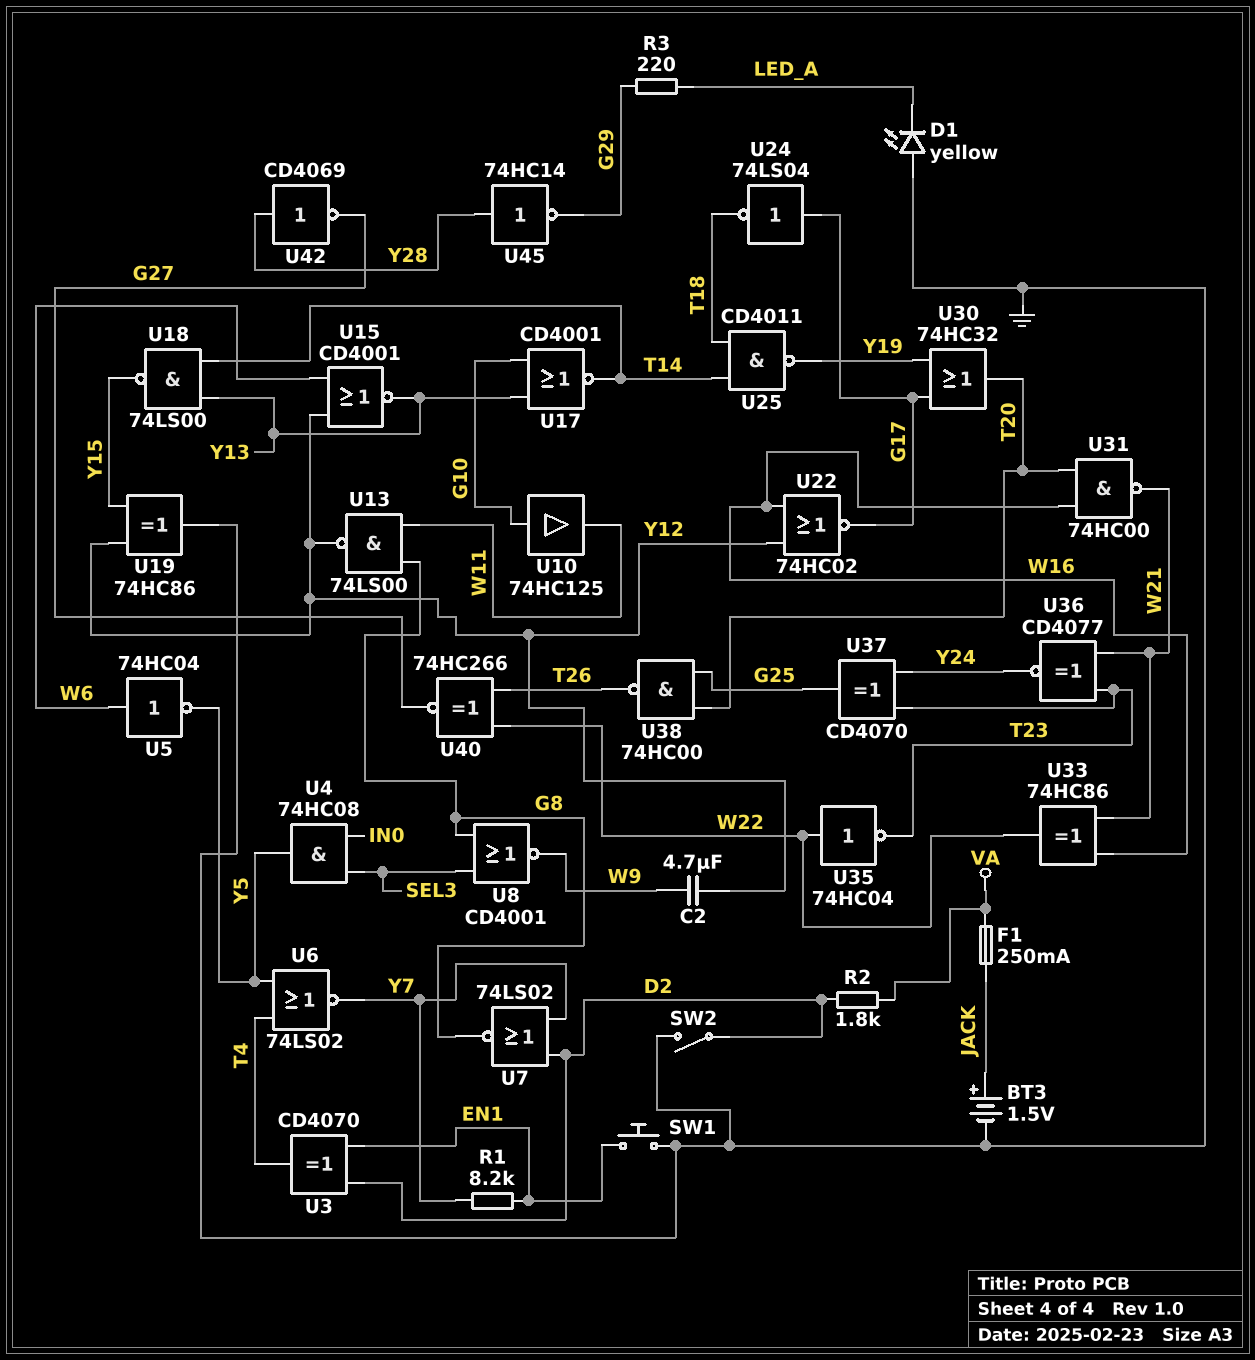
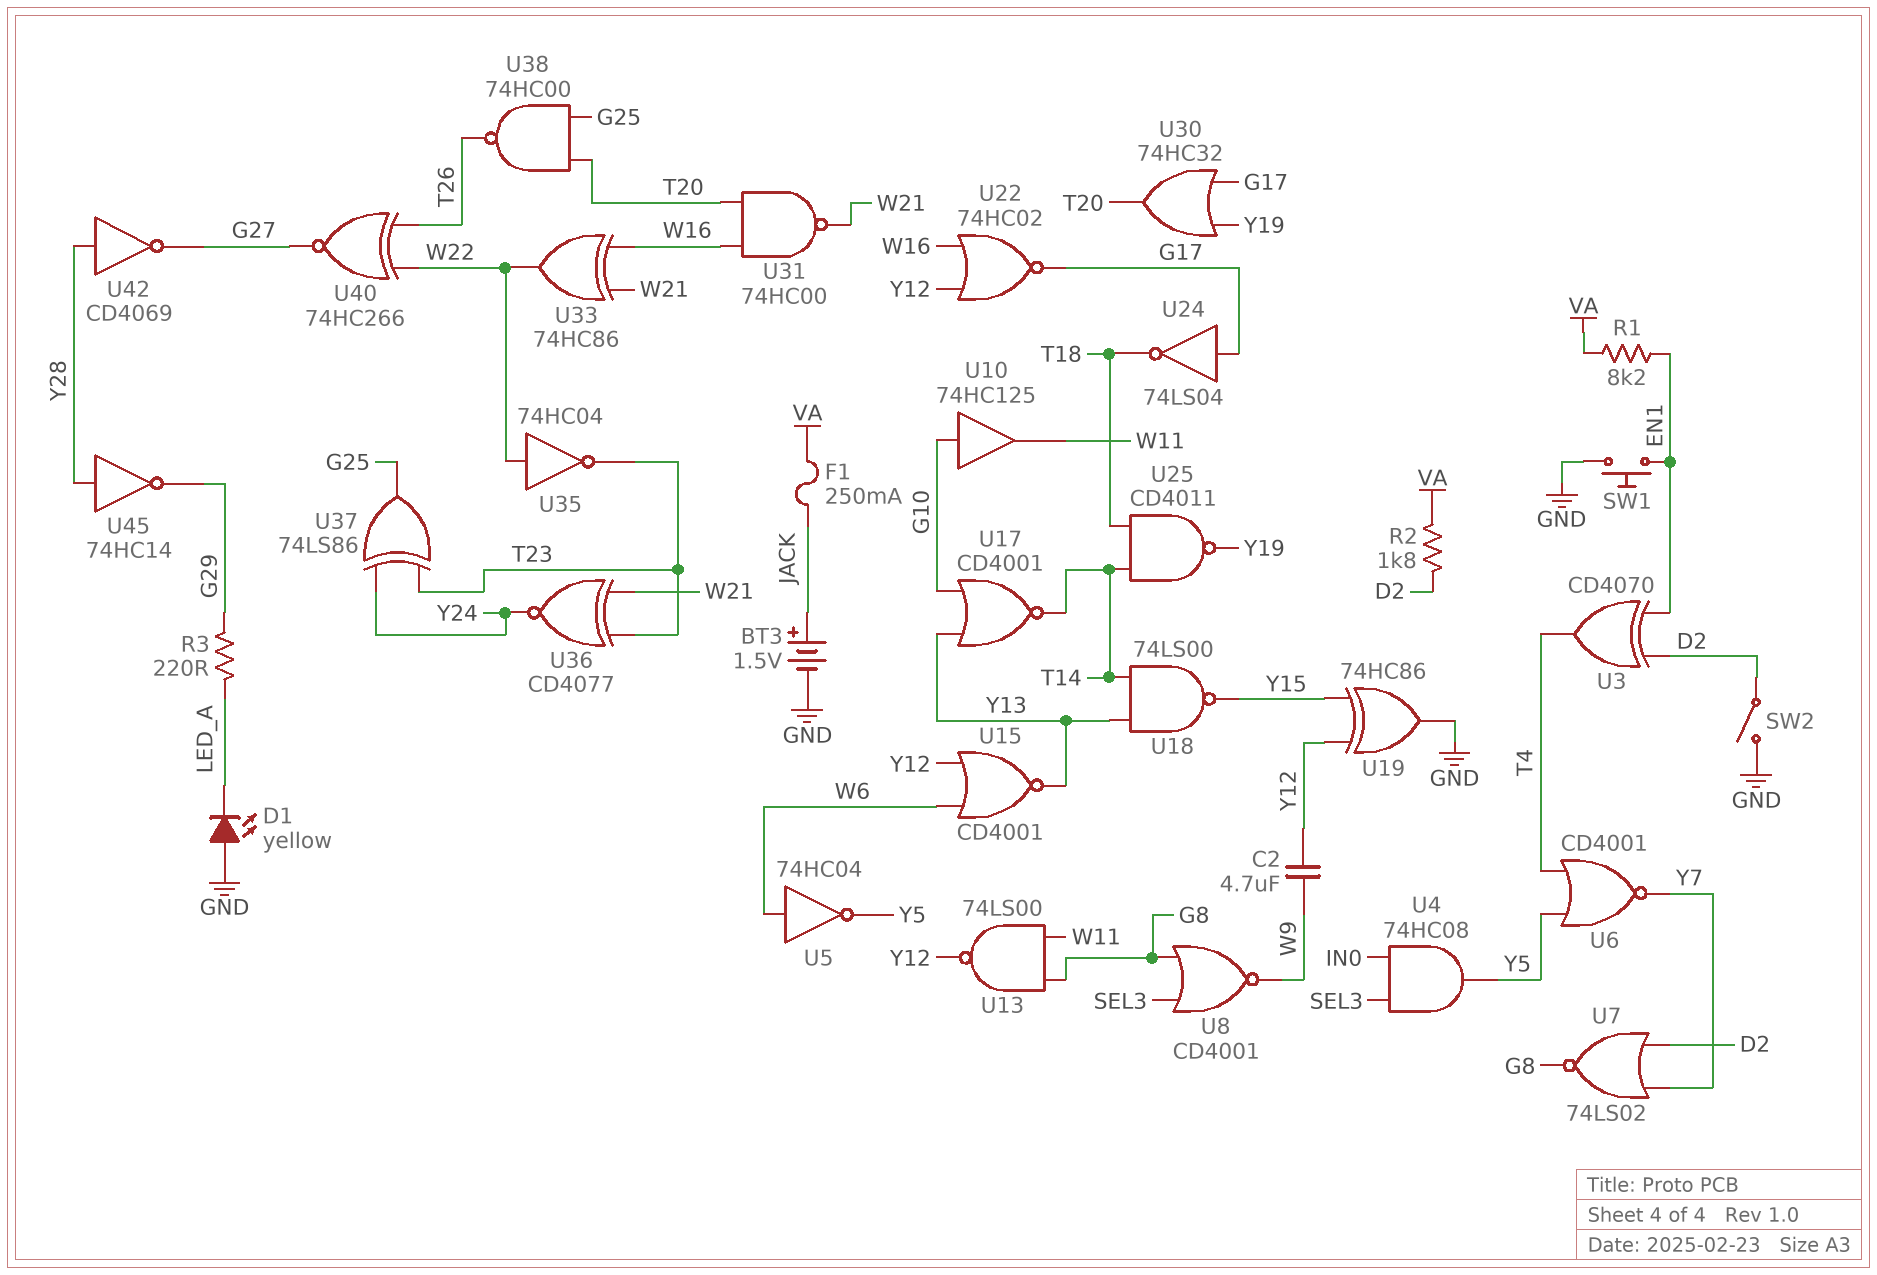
R1: 8.2k (EN1, Y7) -> 8.2k (EN1, VA)
U6: NOR 74LS02 (in T4, in Y5, out Y7) -> NOR CD4001 (in T4, in Y5, out Y7)
U37: XOR CD4070 (in T23, in Y24, out G25) -> XOR 74LS86 (in T23, in Y24, out G25)

